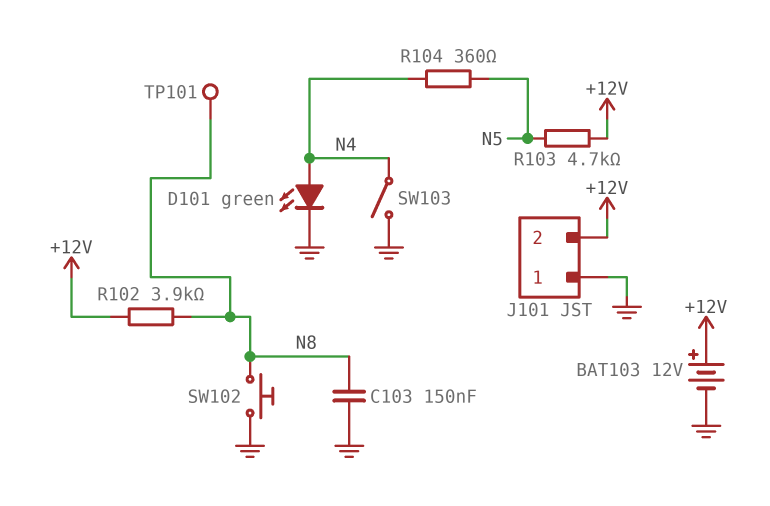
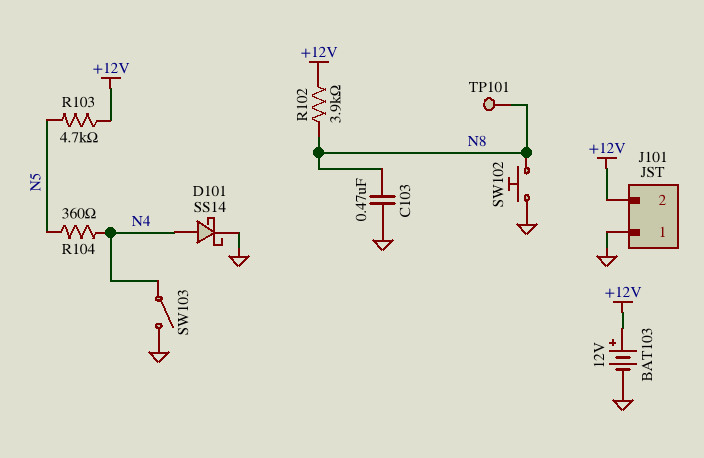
C103: 150nF (GND, N8) -> 470nF (GND, N8)
D101: LED green (A N4, K GND) -> schottky SS14 (A N4, K GND)

